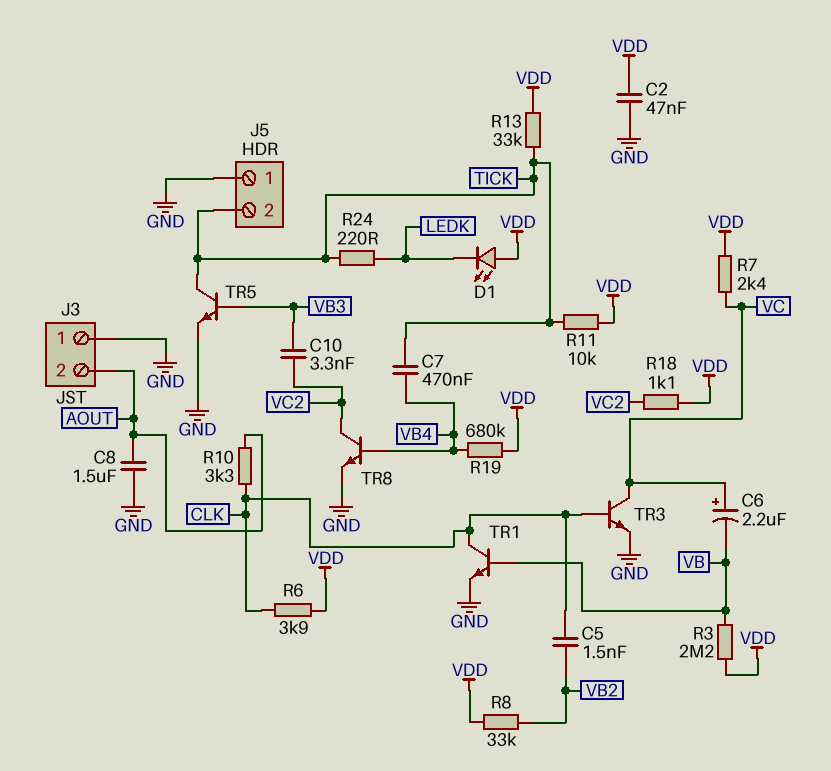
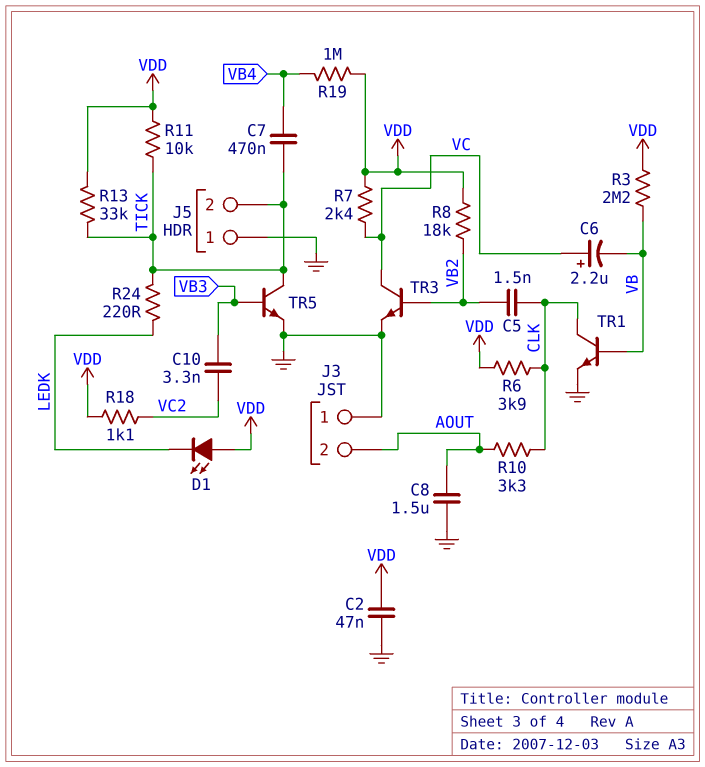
R8: 33k (VB2, VDD) -> 18k (VB2, VDD)
R19: 680k (VB4, VDD) -> 1M (VB4, VDD)
TR3: NPN (B CLK, C VC, E GND) -> NPN (B VB2, C VC, E GND)
TR8: NPN (B VB4, C VC2, E GND) -> none

